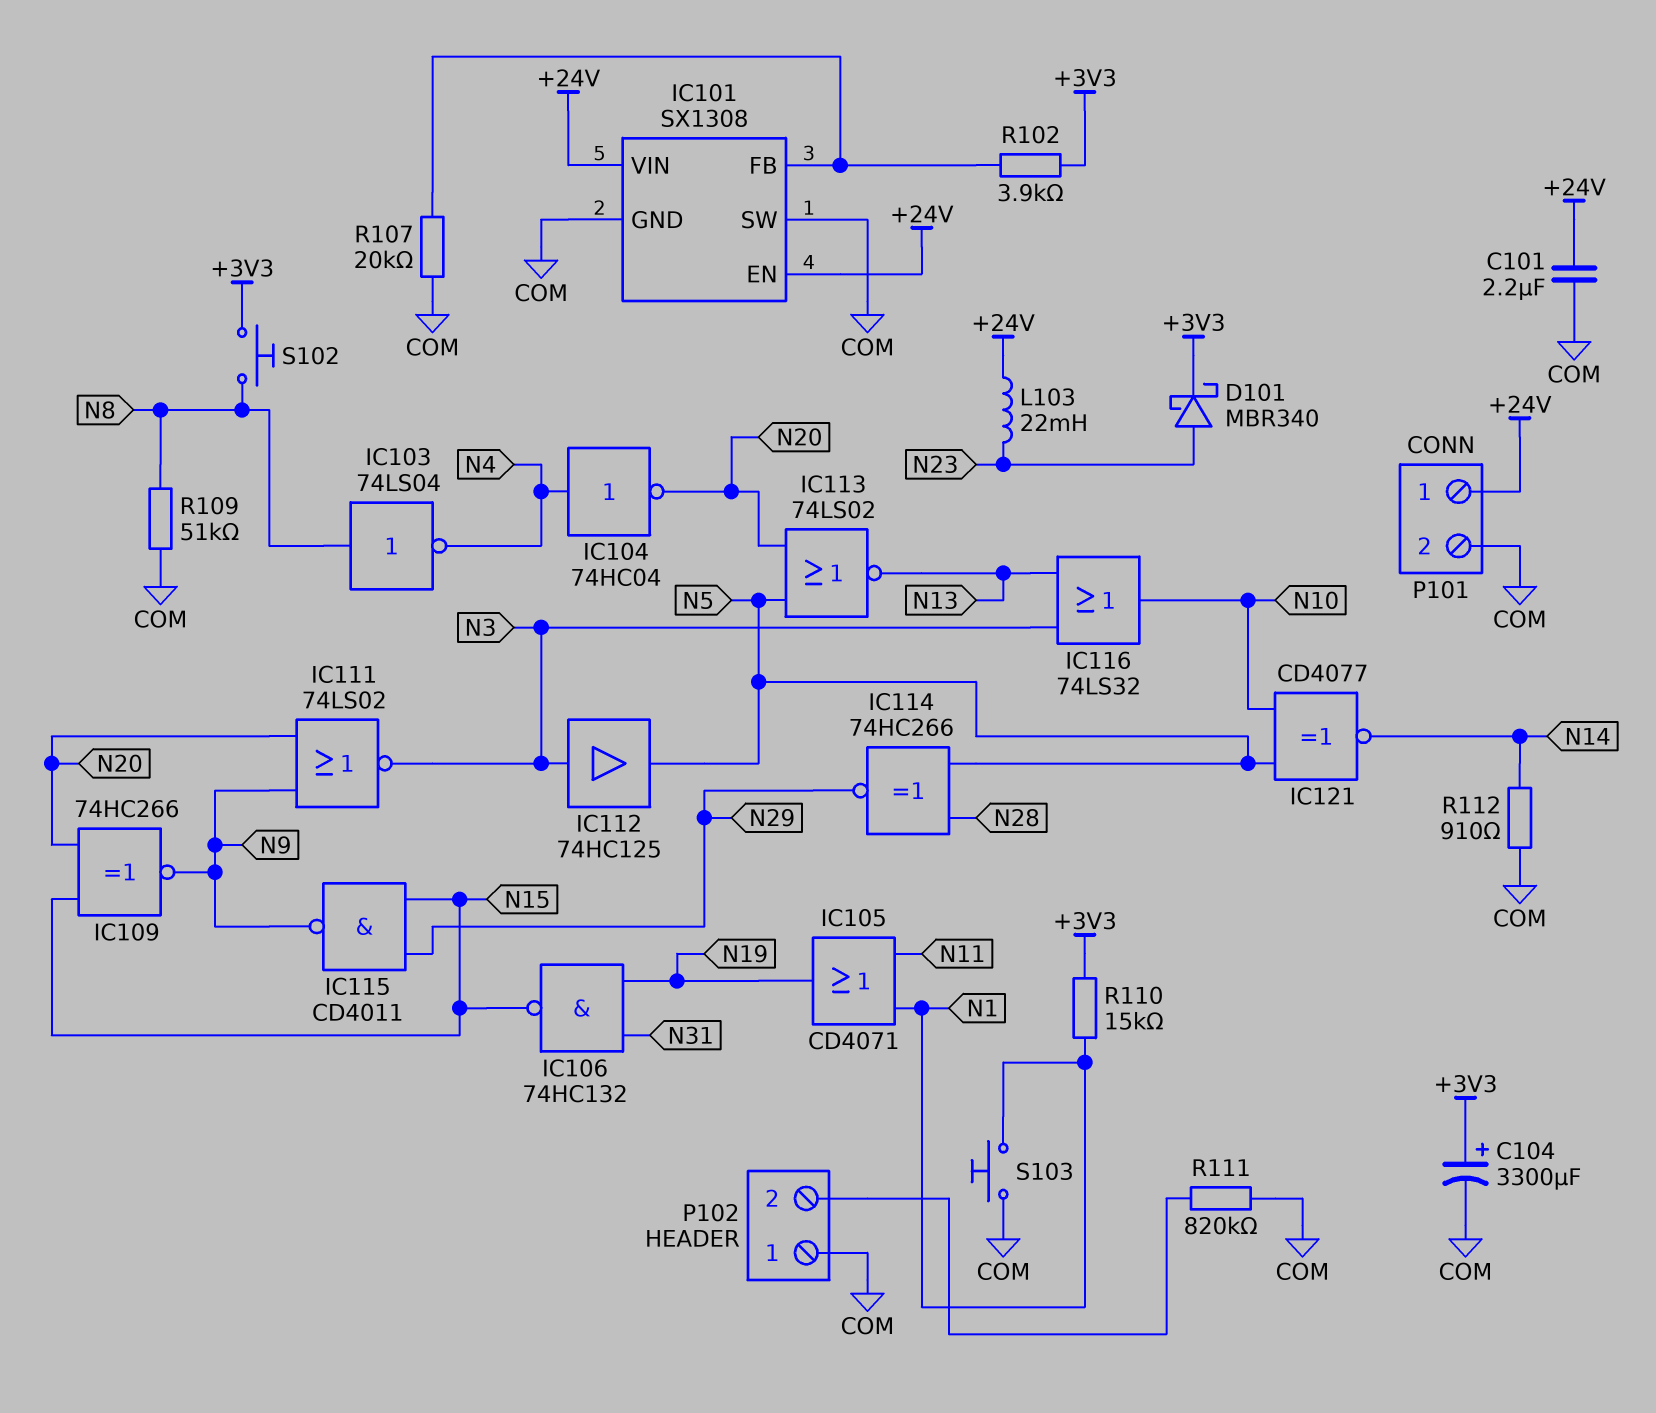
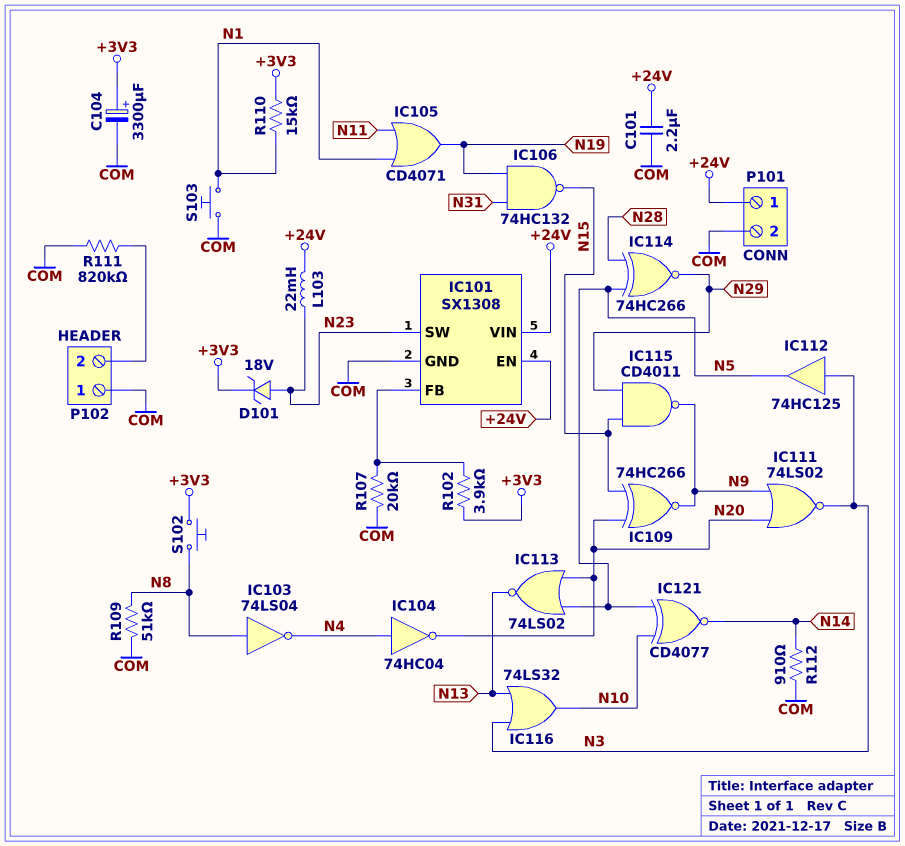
D101: schottky MBR340 (A N23, K +3V3) -> zener 18V (A N23, K +3V3)
IC101 pin SW: COM -> N23

